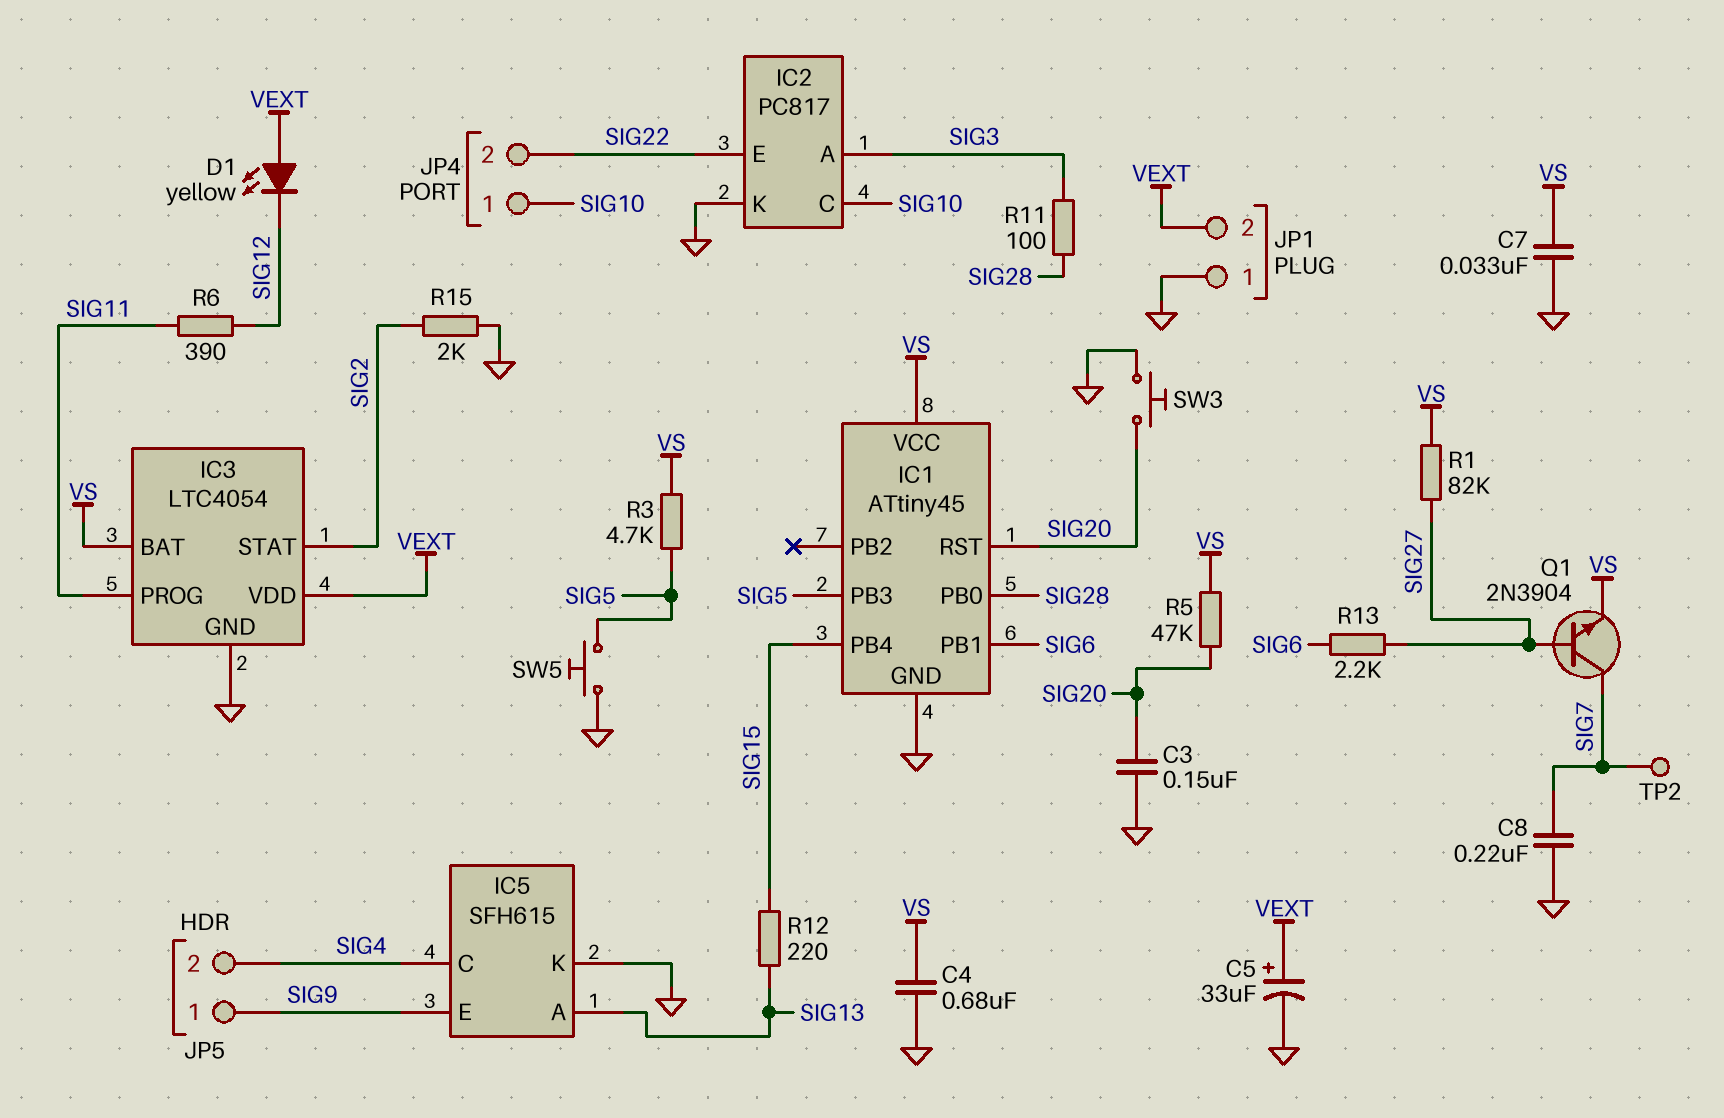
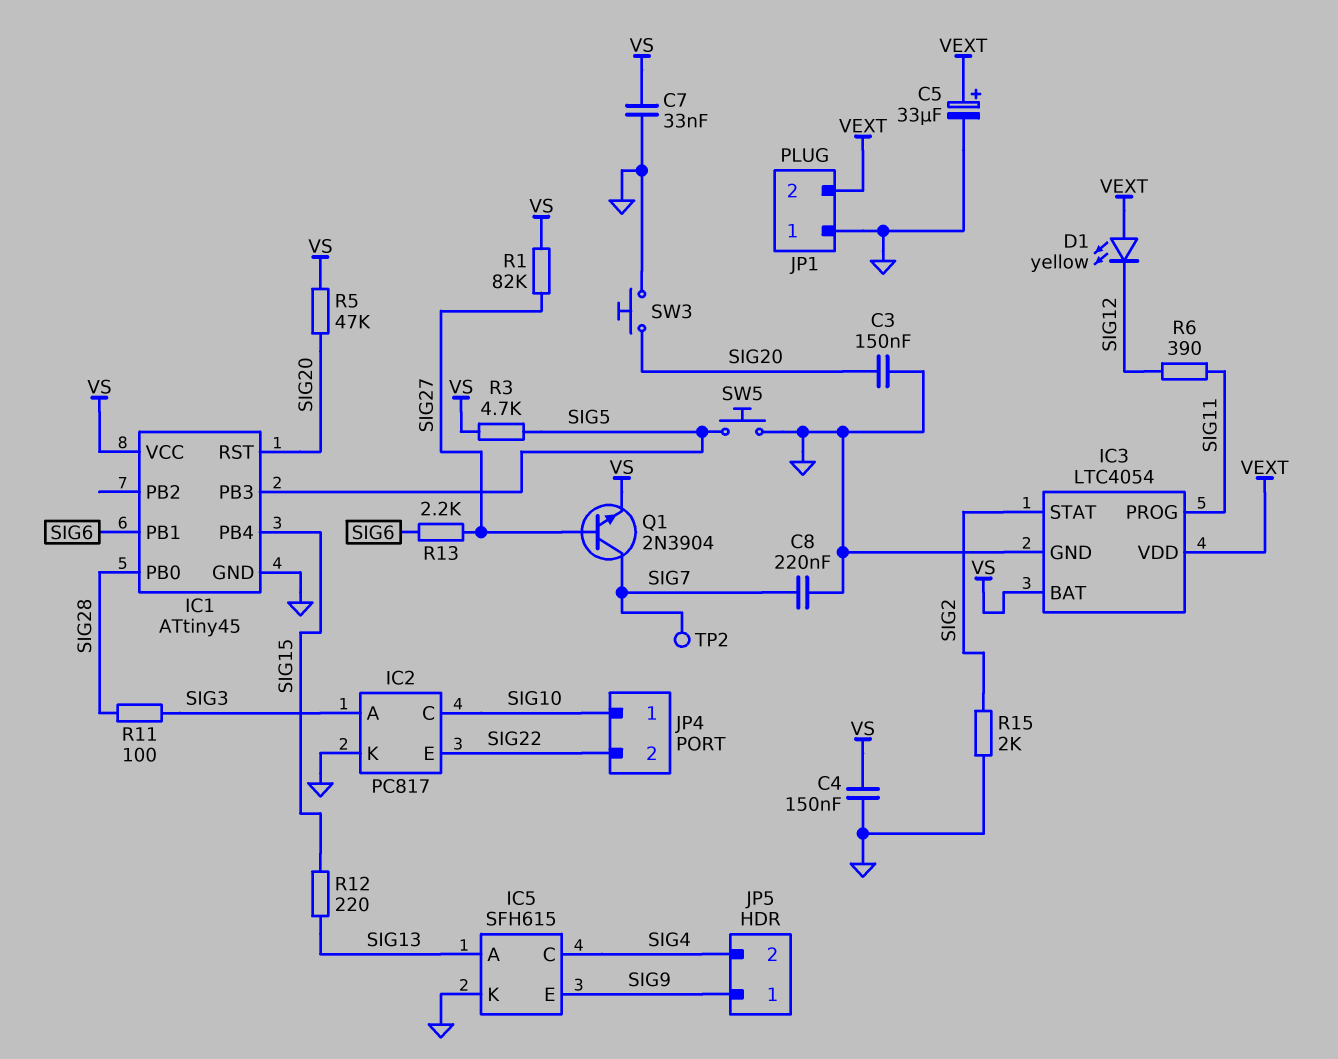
C4: 680nF (GND, VS) -> 150nF (GND, VS)

